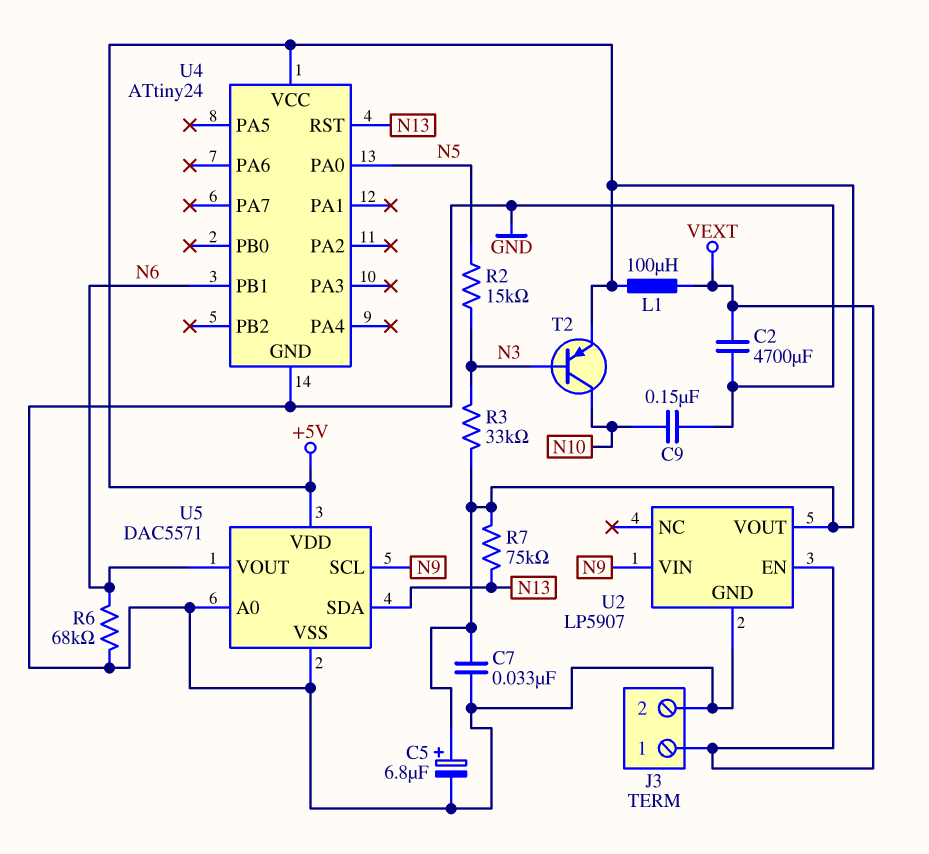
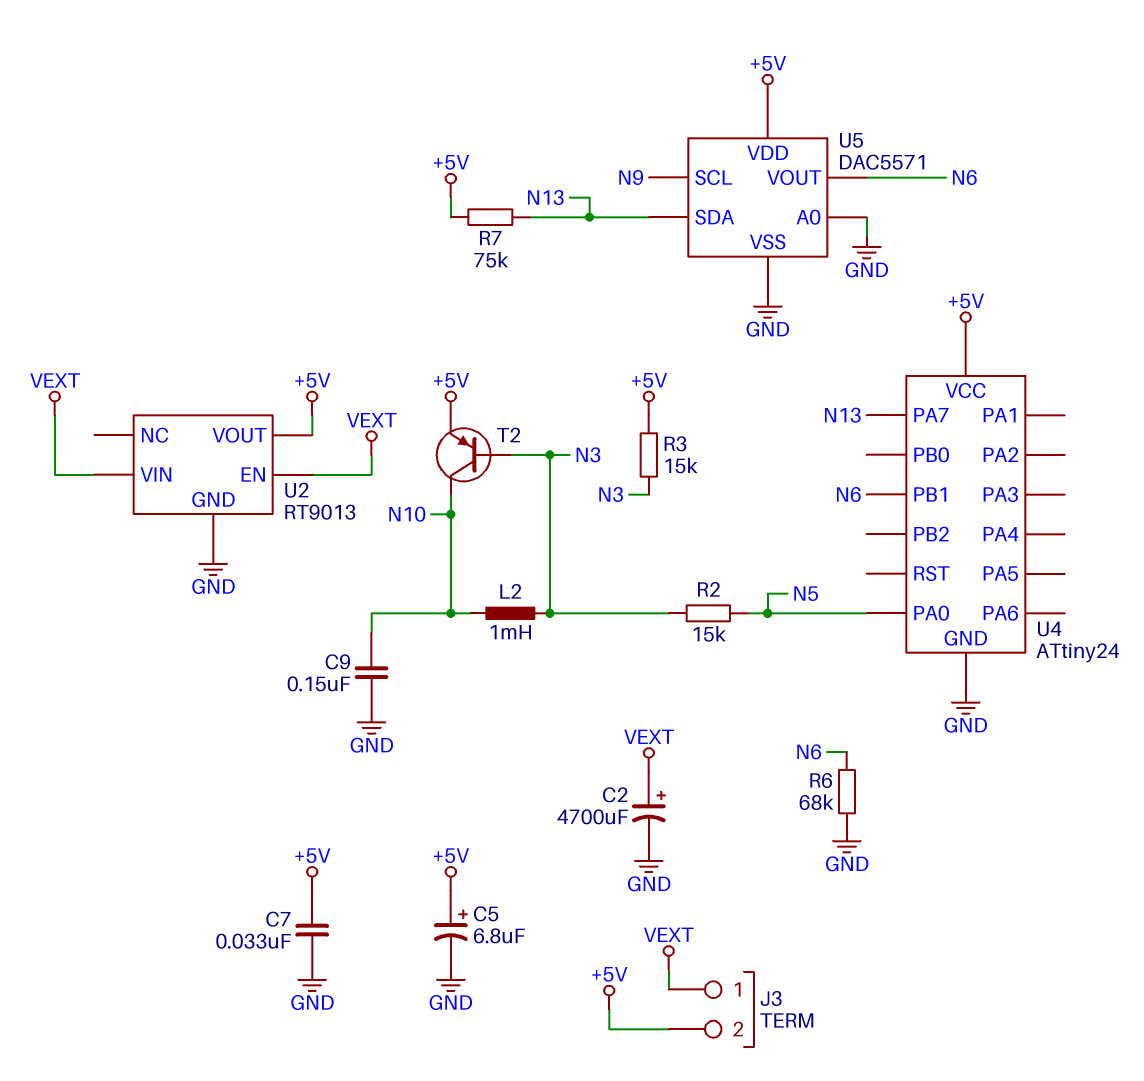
C2: 4700uF (GND, VEXT) -> 4700uF (plus VEXT, minus GND)
J3 pin 2: GND -> +5V
L1: 100uH (+5V, VEXT) -> none
L2: none -> 1mH (N3, N10)
R3: 33k (+5V, N3) -> 15k (+5V, N3)
U2: LP5907 -> RT9013
U2 pin VIN: N9 -> VEXT
U4 pin PA7: none -> N13
U4 pin RST: N13 -> none

